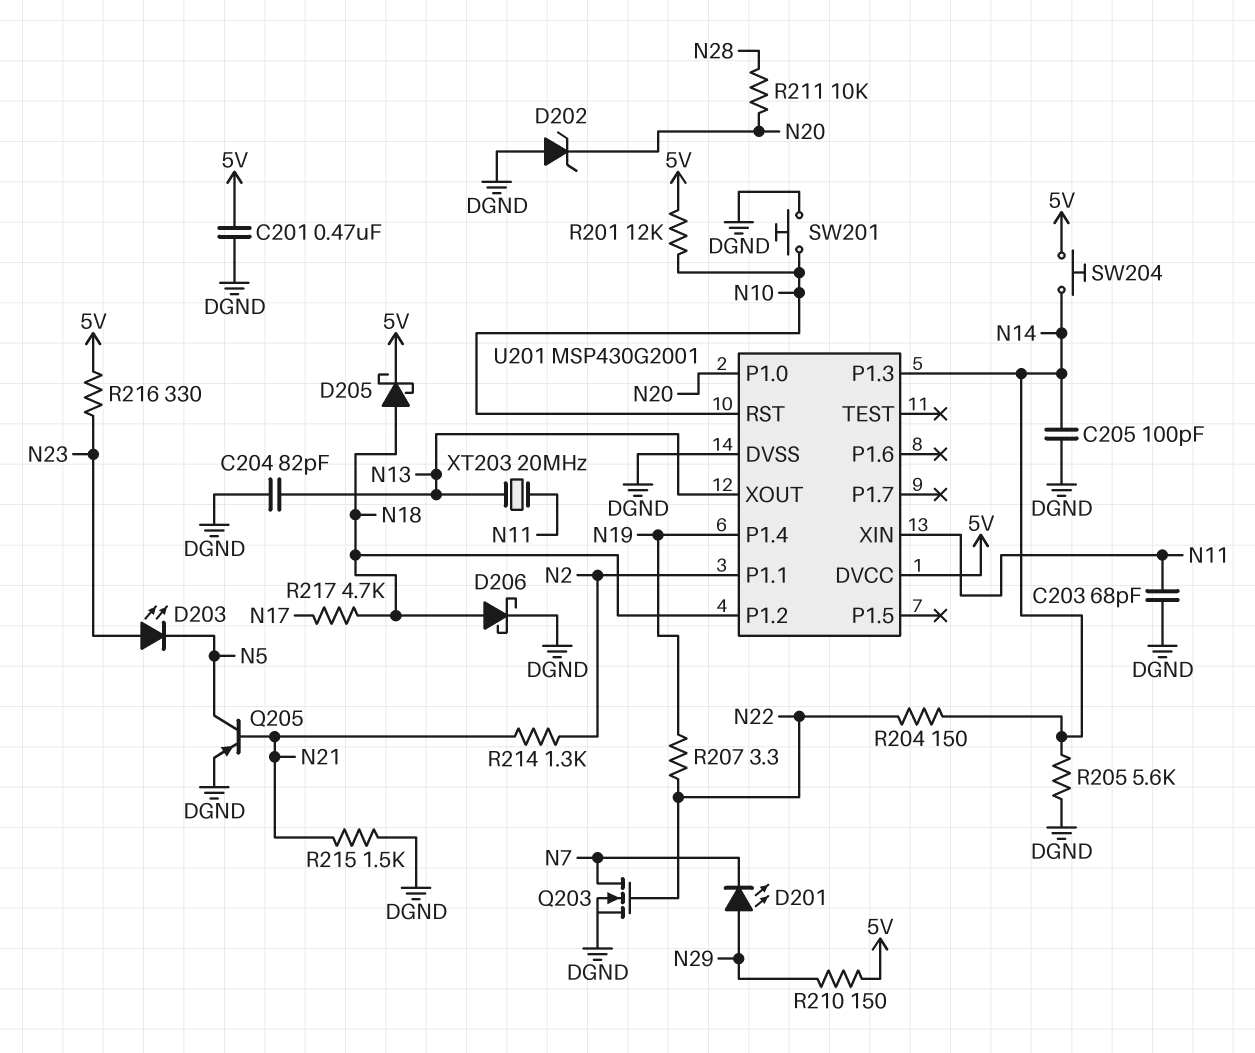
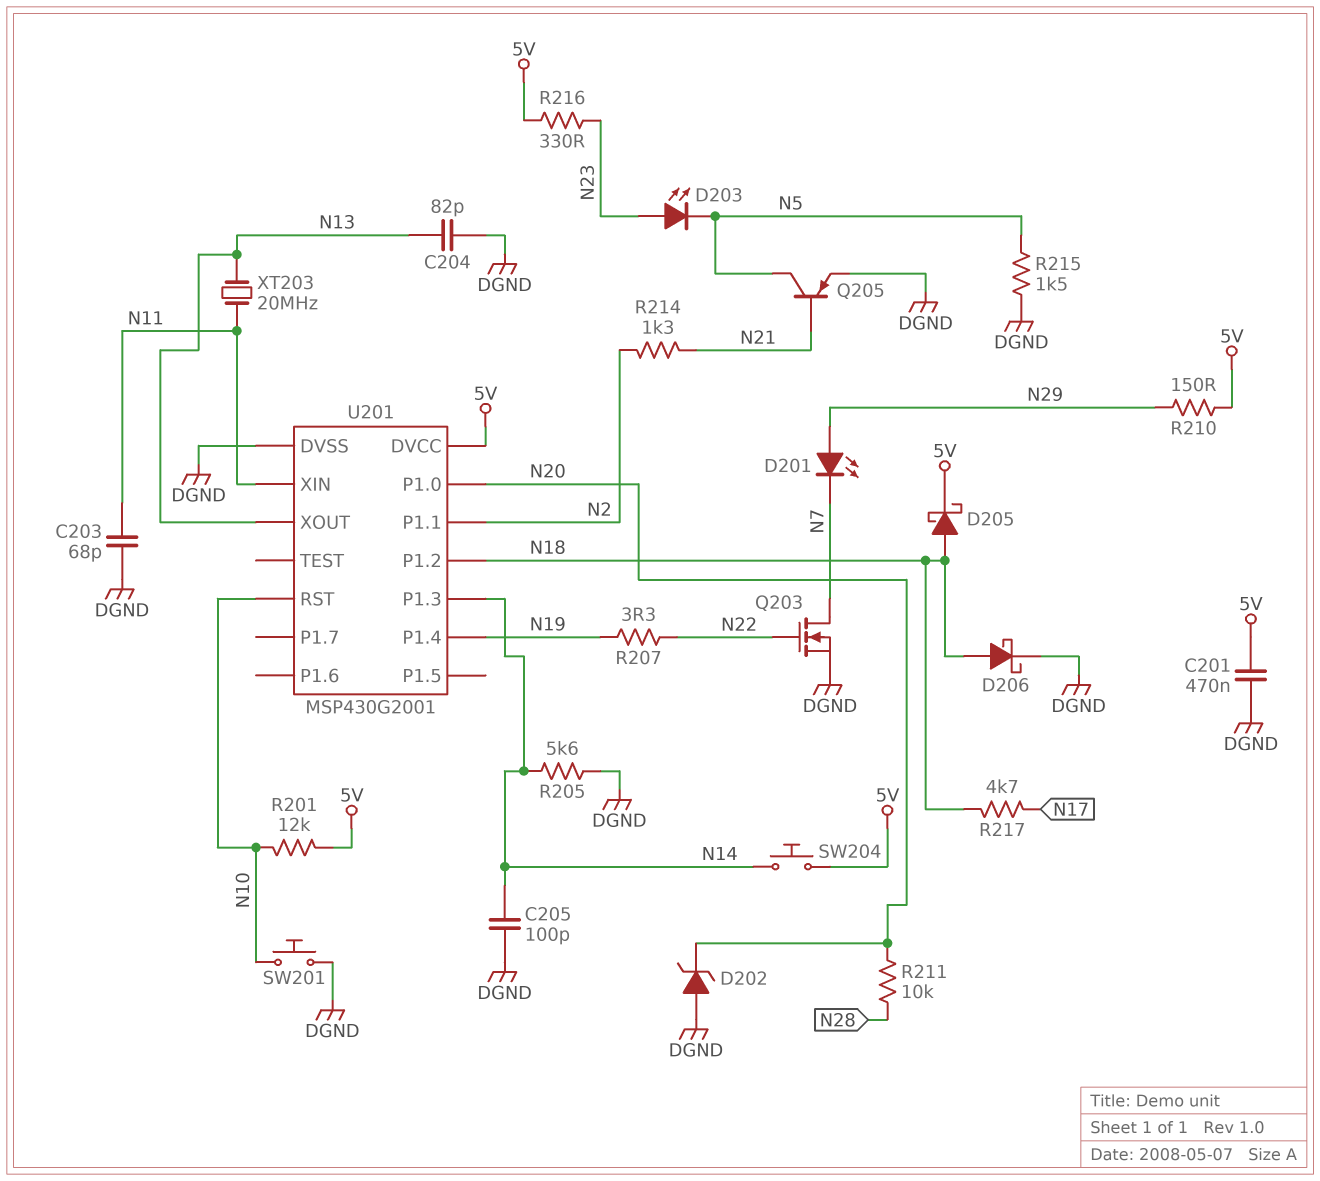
R204: 150 (N14, N22) -> none
R215: 1.5k (DGND, N21) -> 1.5k (DGND, N5)

